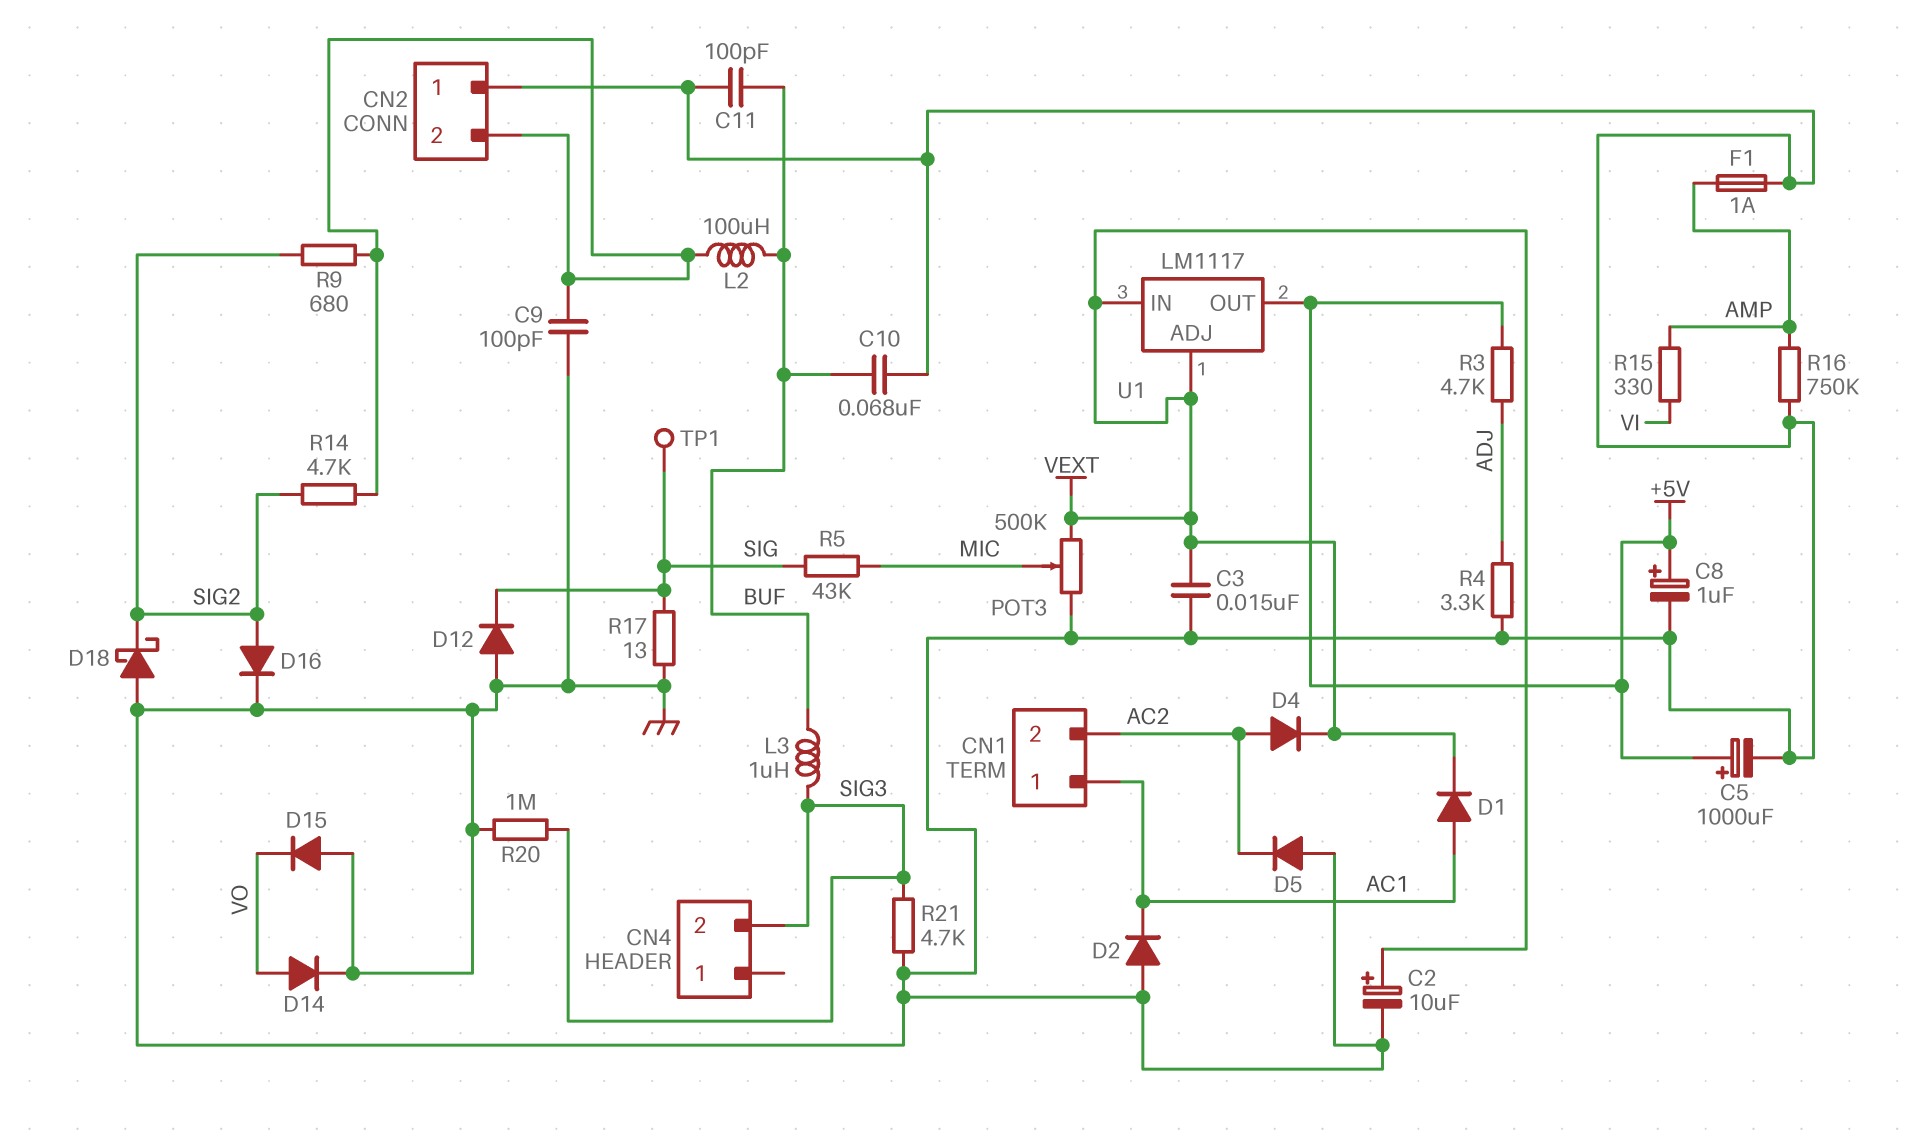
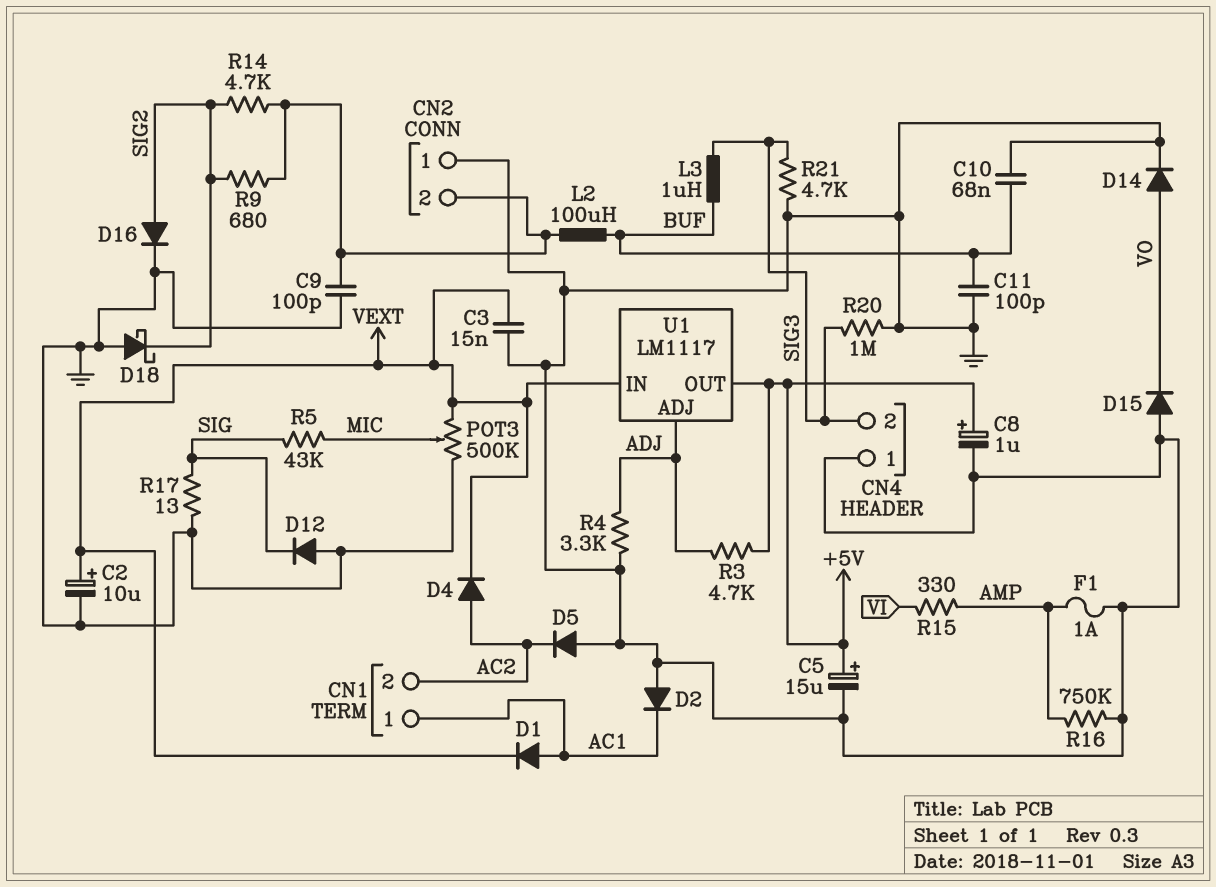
C5: 1000uF (plus +5V, minus GND) -> 15uF (plus +5V, minus GND)
CN4 pin 1: none -> GND
TP1: test point (SIG) -> none
U1 pin ADJ: VEXT -> ADJ

